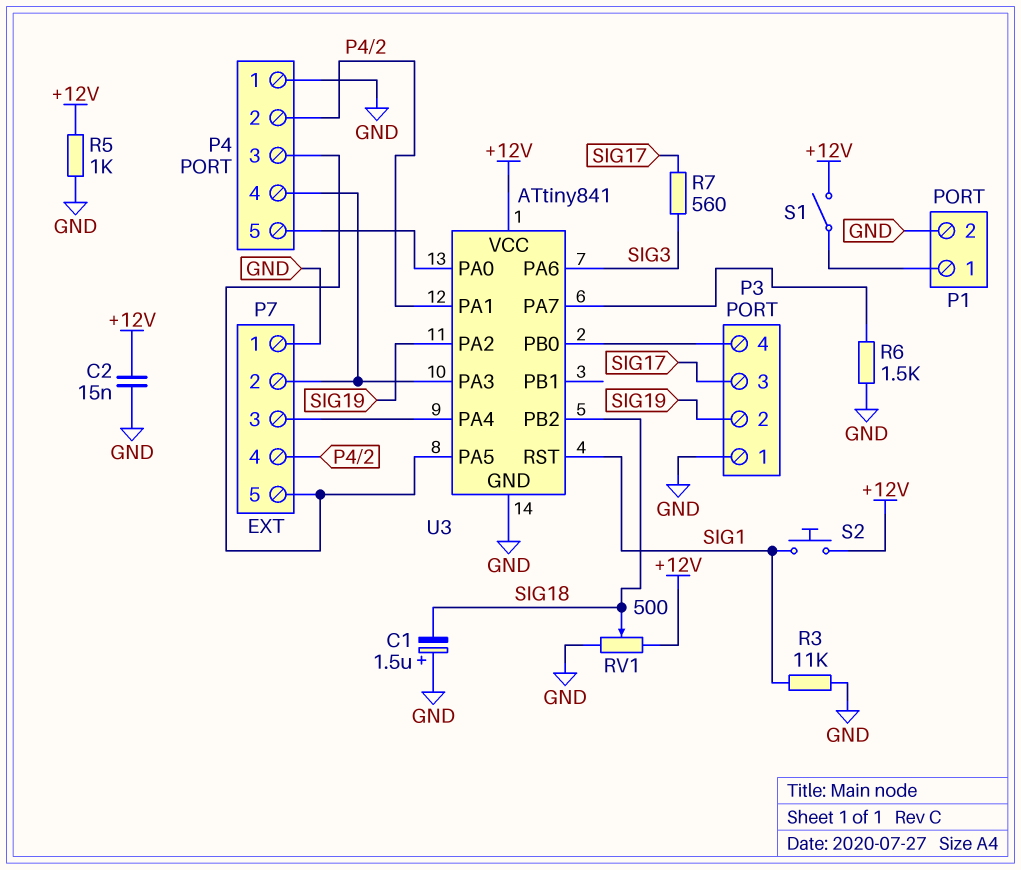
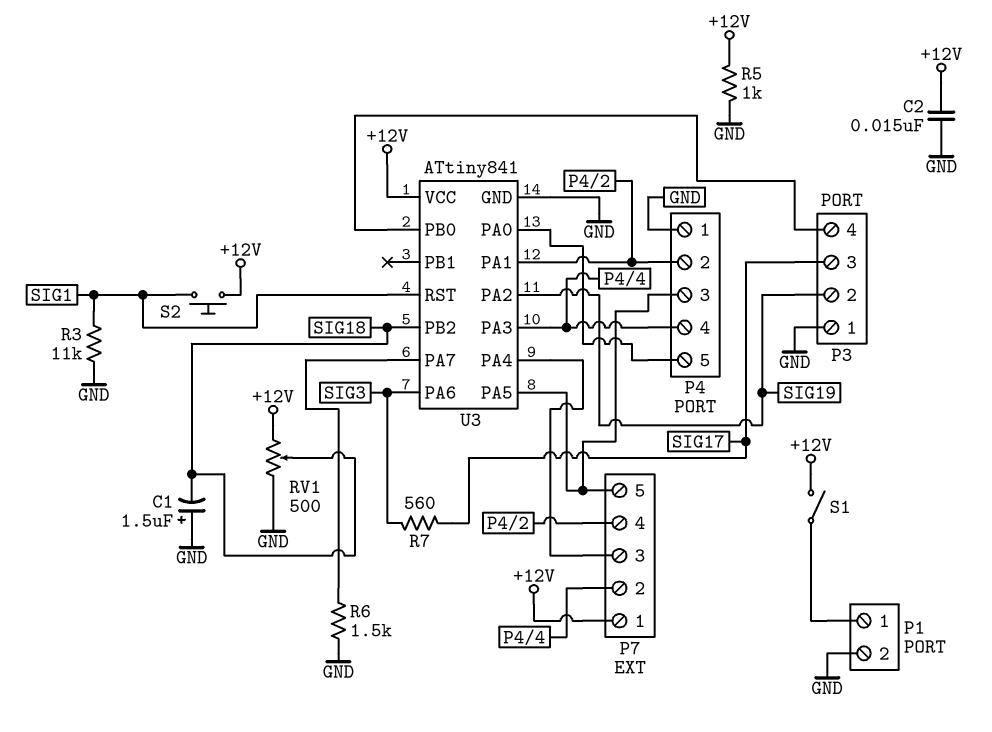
P7 pin 1: GND -> +12V

